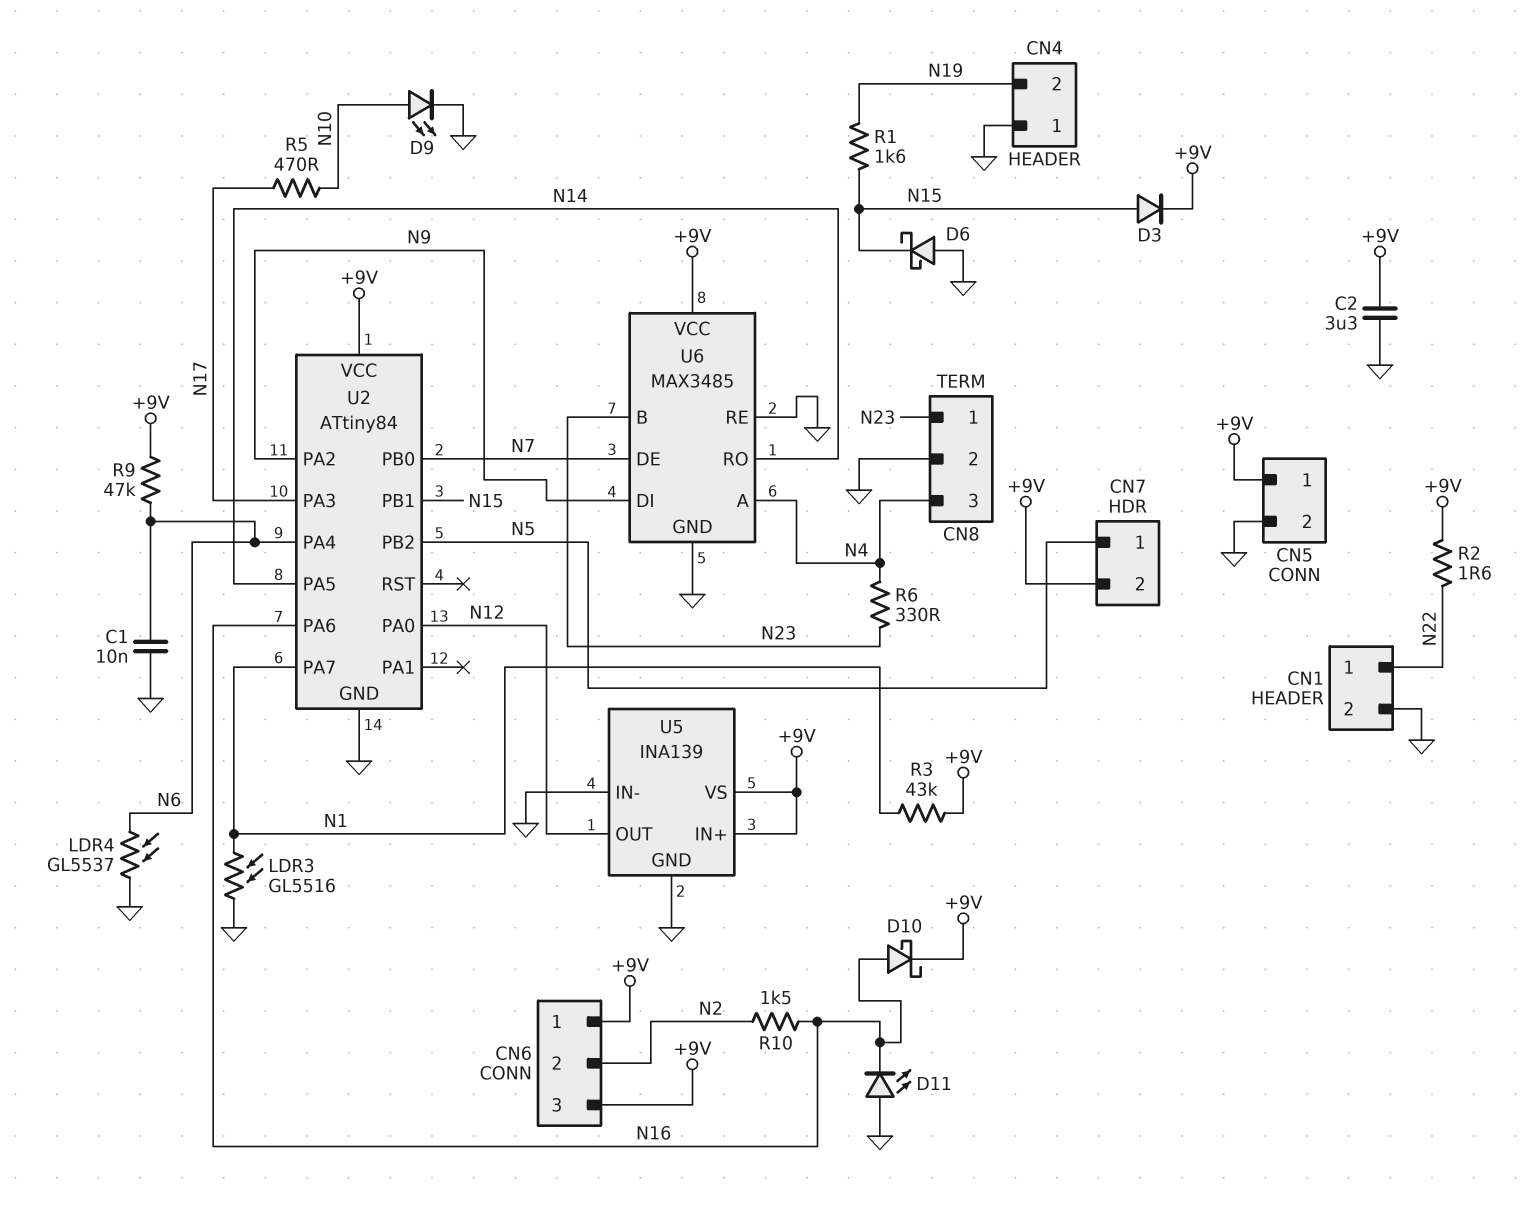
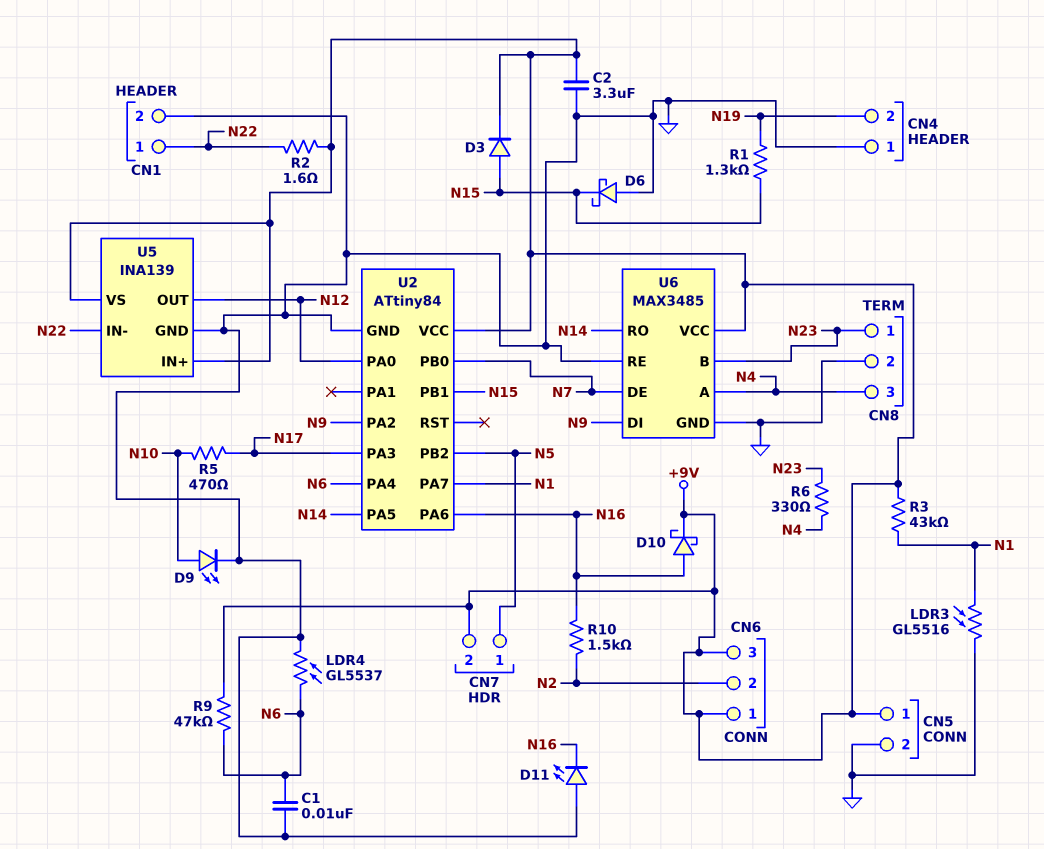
R1: 1.6k (N15, N19) -> 1.3k (N15, N19)
U5 pin IN-: GND -> N22

